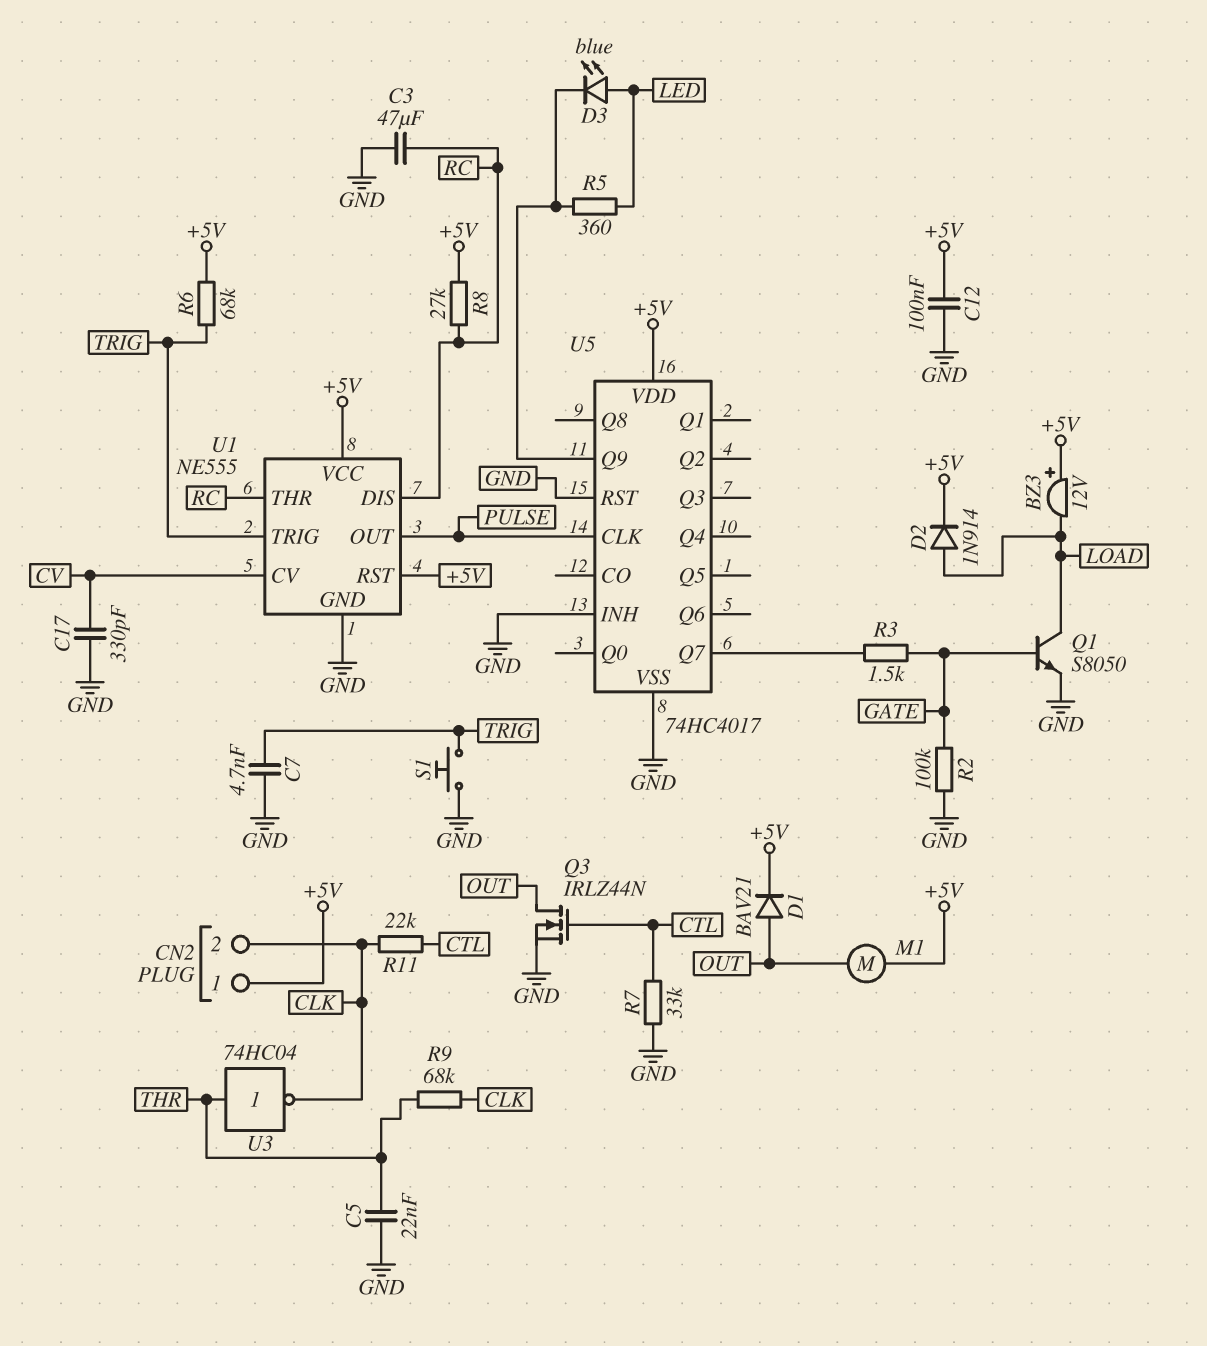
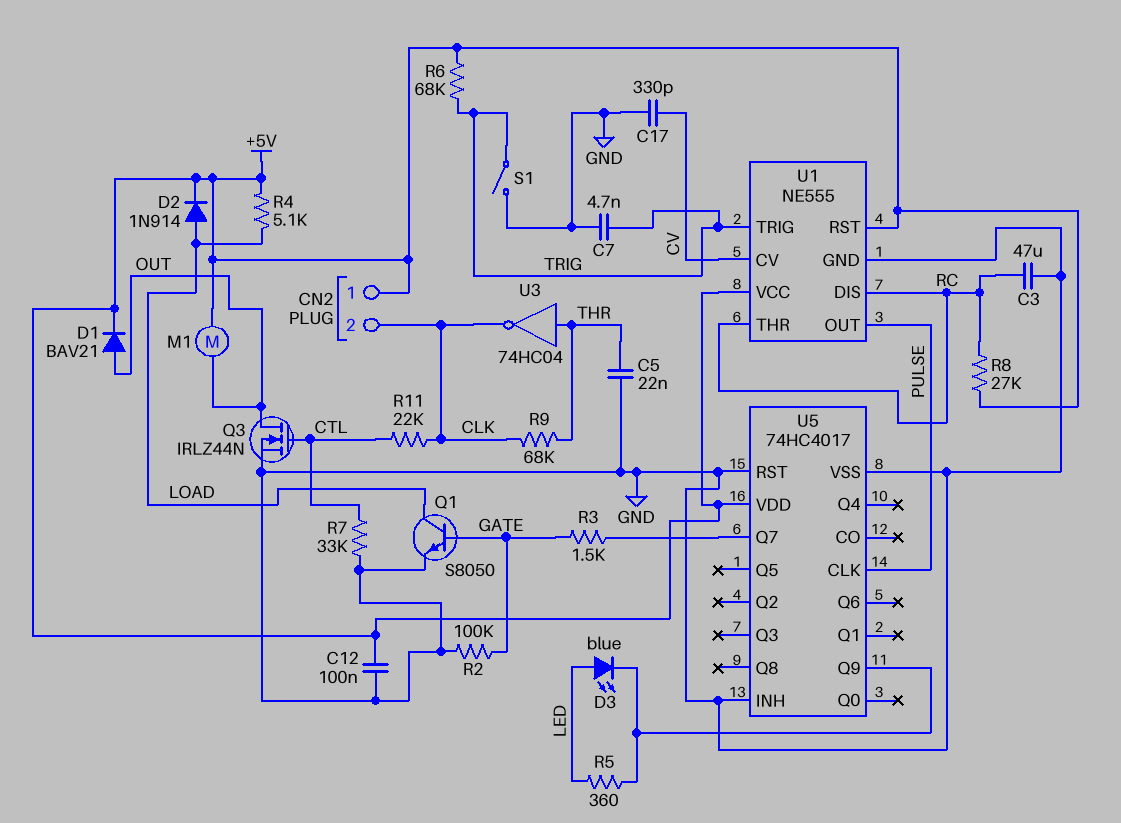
BZ3: buzzer 12V (plus +5V, minus LOAD) -> none
R4: none -> 5.1k (+5V, LOAD)
S1: button (GND, TRIG) -> switch (GND, TRIG)

